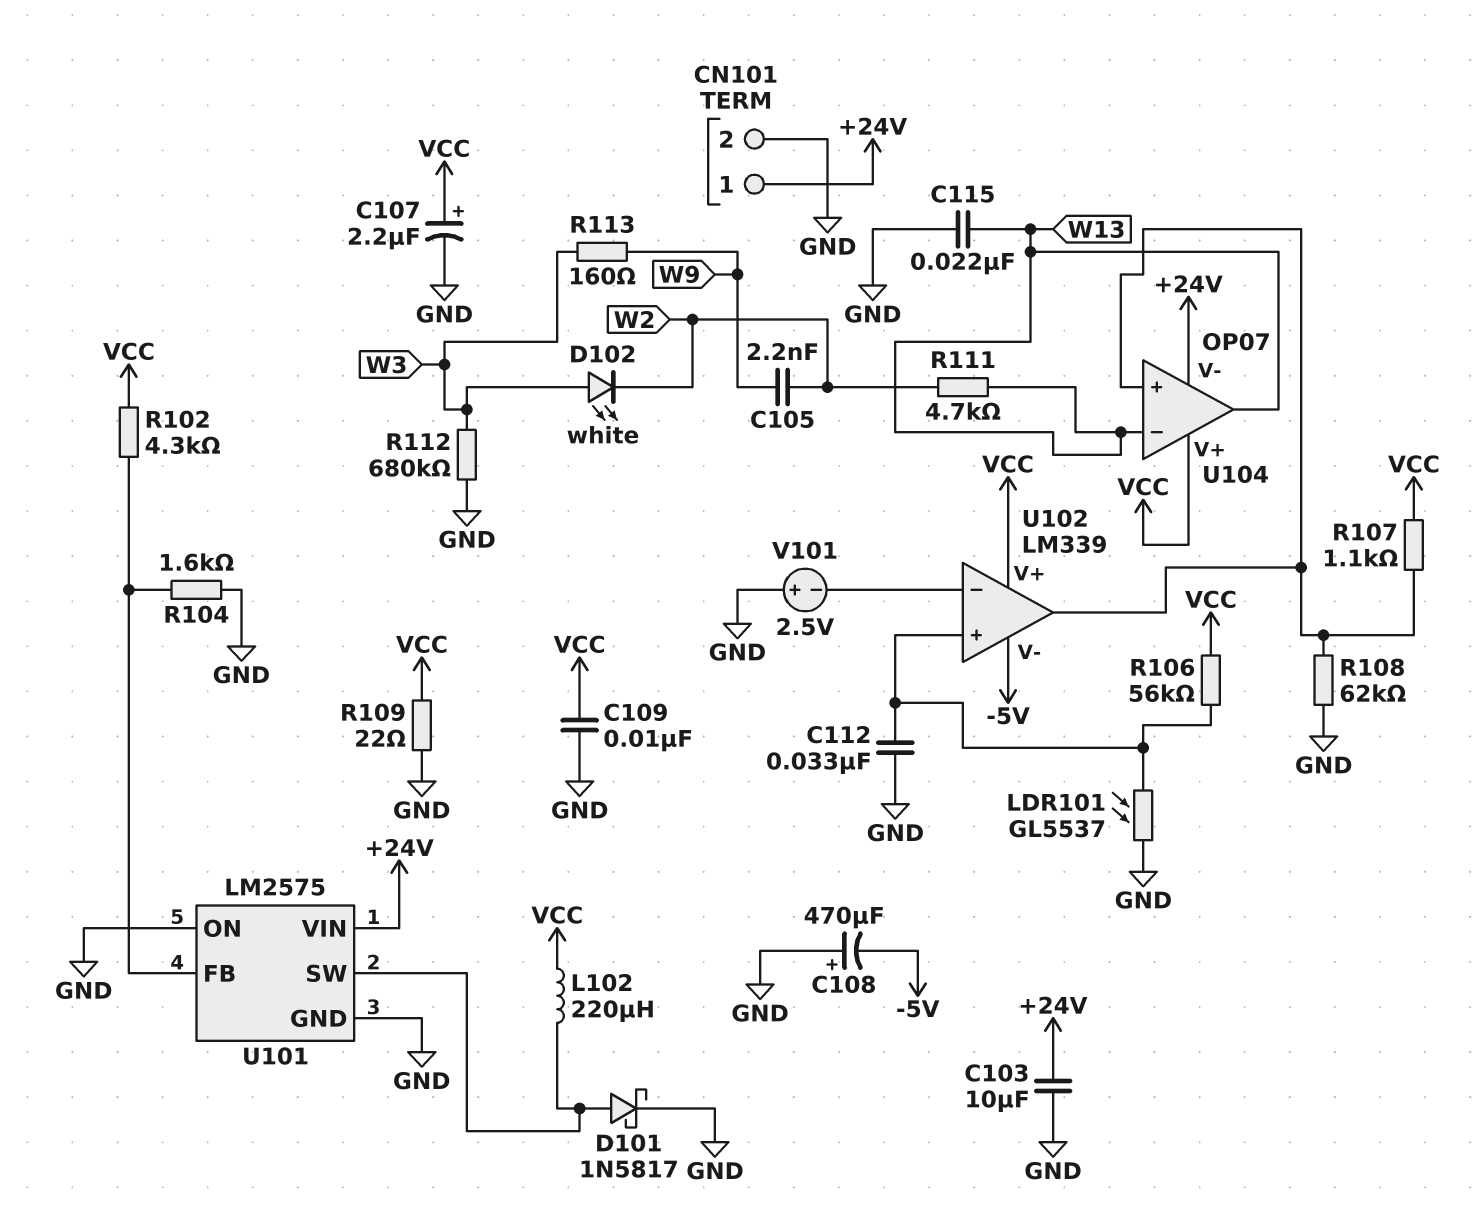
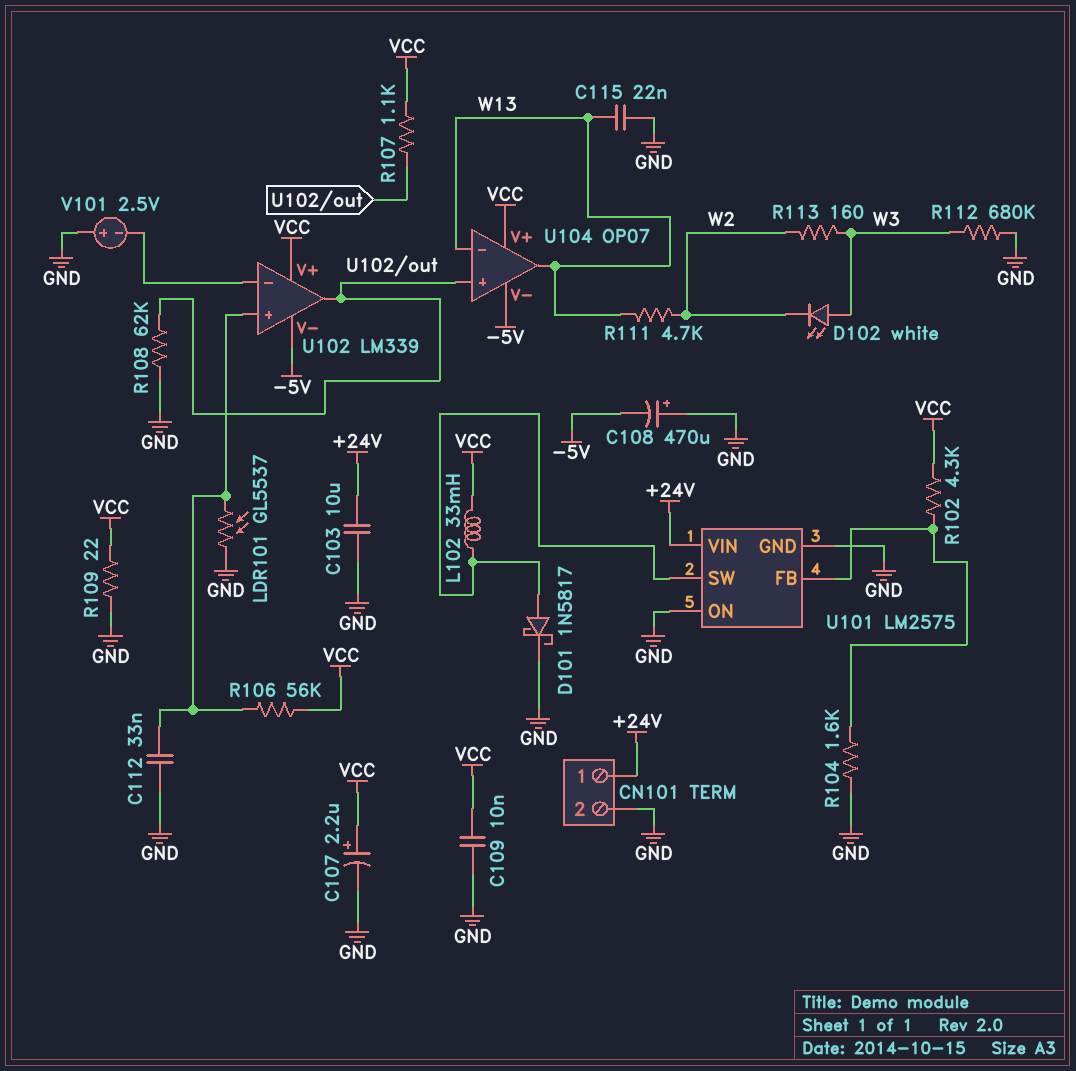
C105: 2.2nF (W2, W9) -> none
L102: 220uH (U101/SW, VCC) -> 33mH (U101/SW, VCC)
R113: 160 (W3, W9) -> 160 (W2, W3)
U104 pin V-: +24V -> -5V

